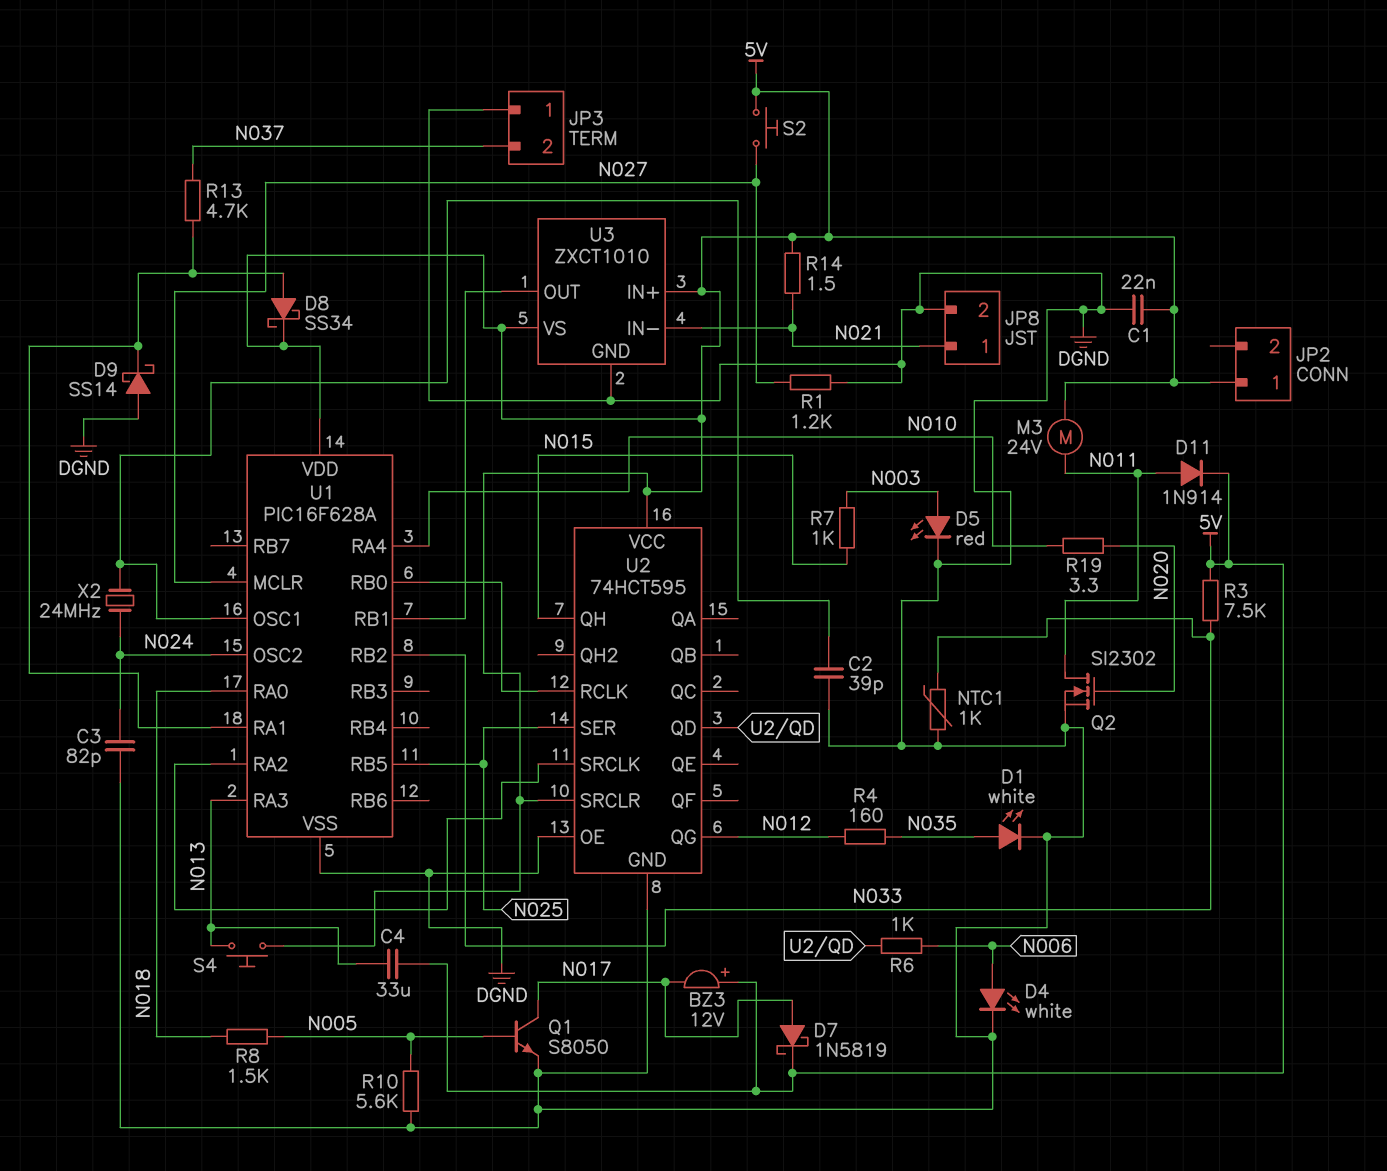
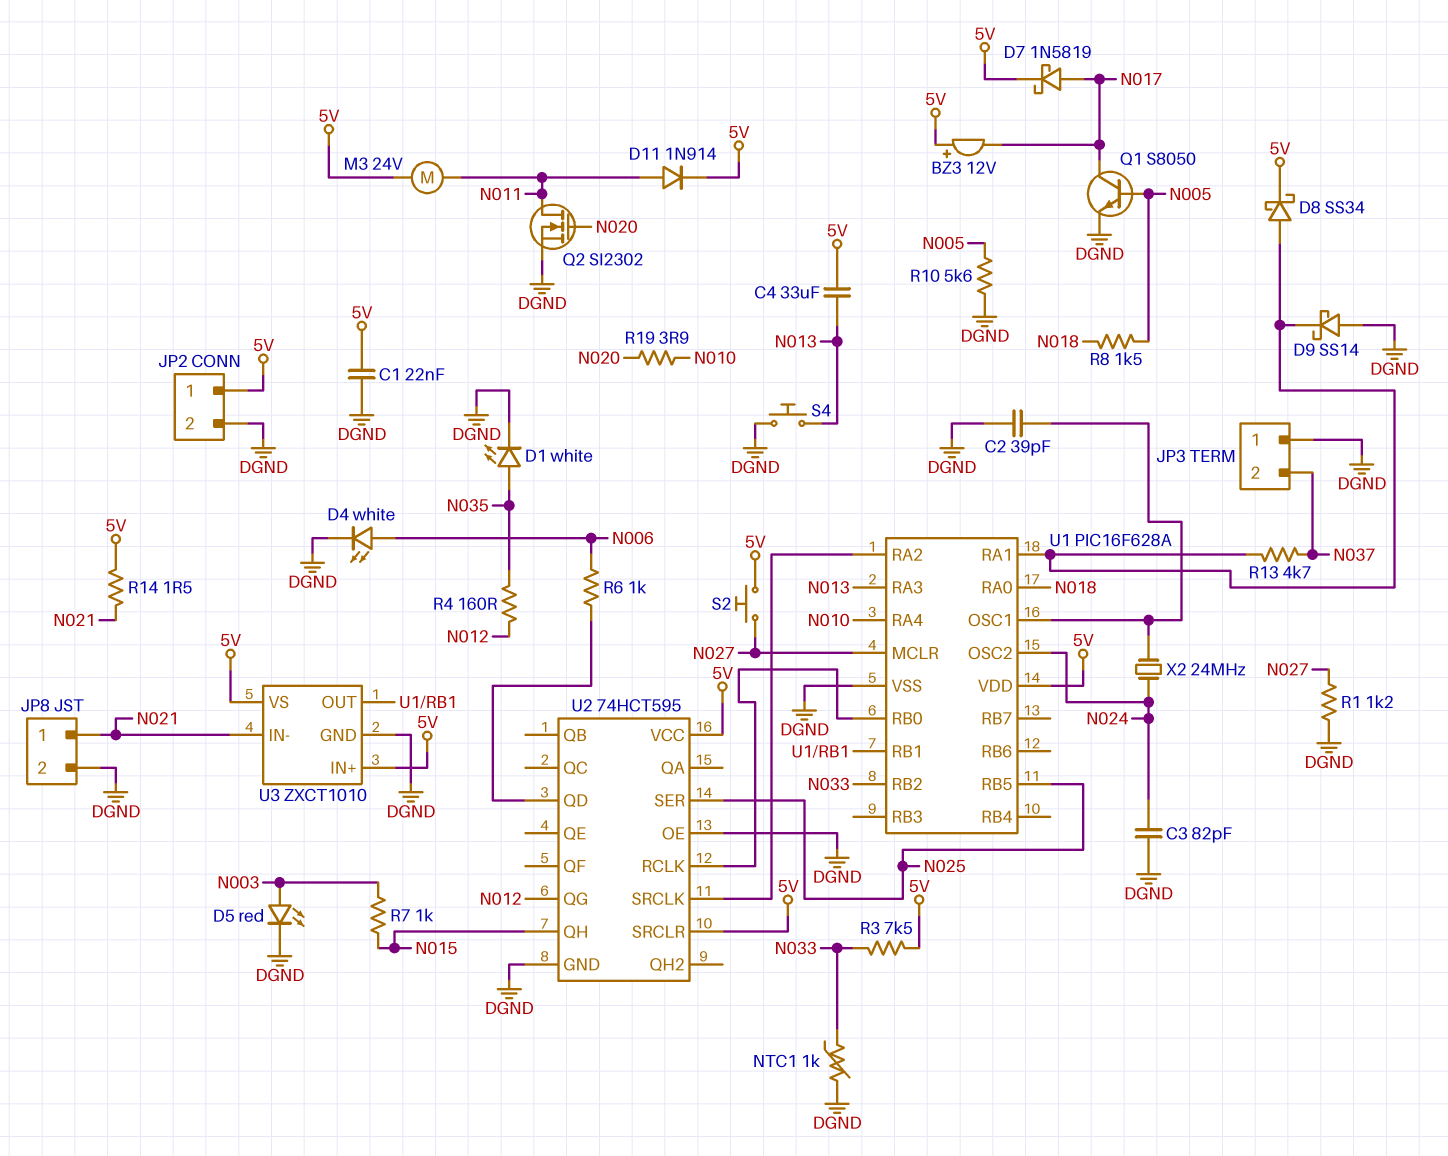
JP2 pin 2: none -> DGND
R19: 3.3 (N010, N020) -> 3.9 (N010, N020)
S4: button (5V, N013) -> button (DGND, N013)

